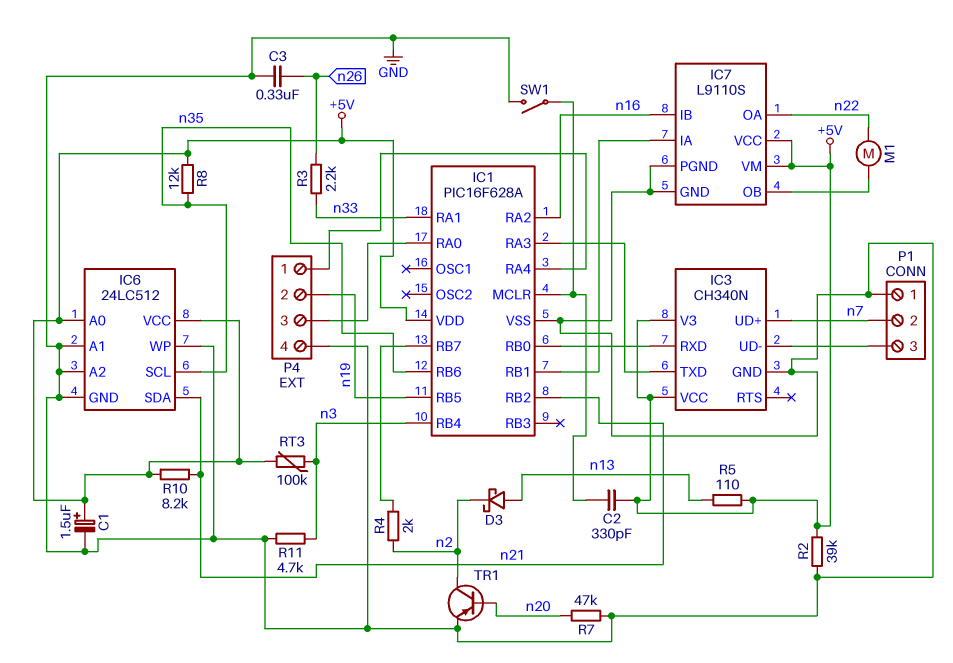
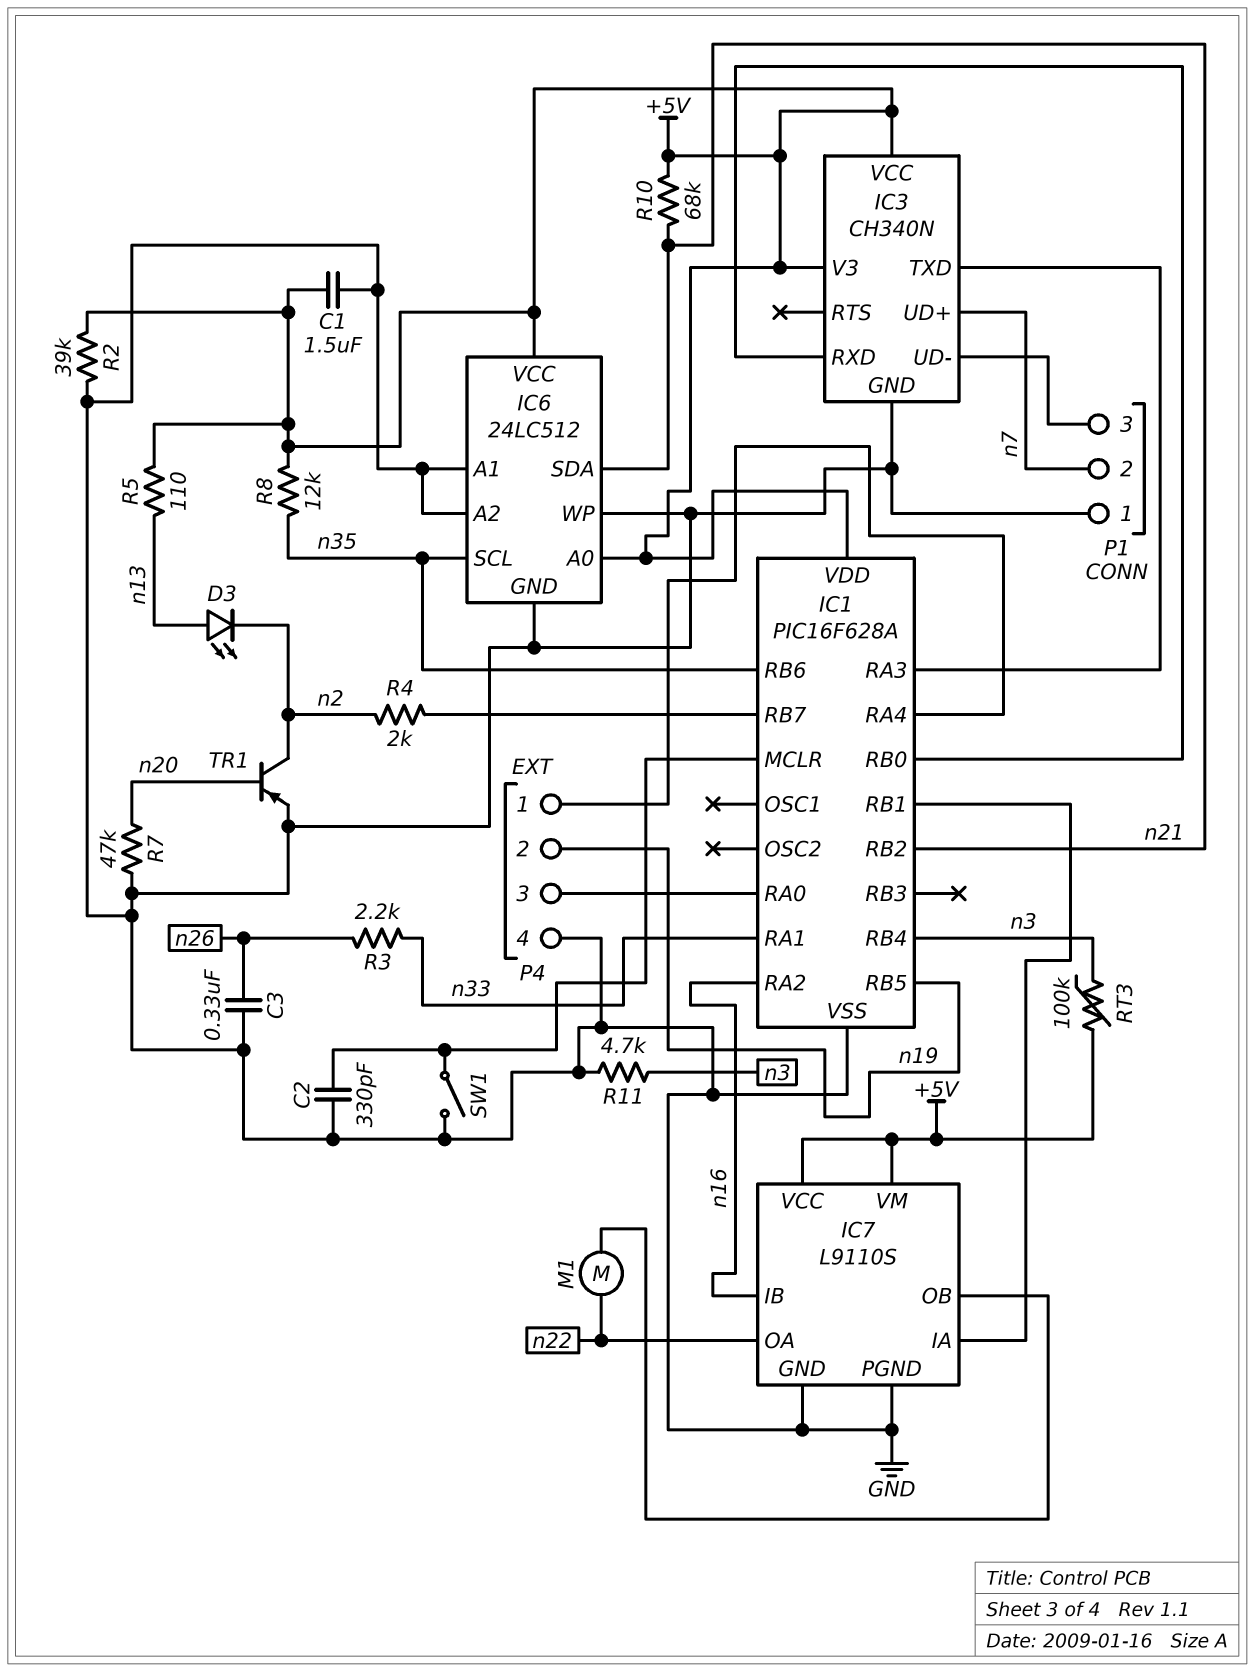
C1: 1.5uF (plus +5V, minus GND) -> 1.5uF (+5V, GND)
C2: 330pF (+5V, IC1/MCLR) -> 330pF (GND, IC1/MCLR)
D3: schottky (A n13, K n2) -> LED (A n13, K n2)
R10: 8.2k (+5V, n21) -> 68k (+5V, n21)

